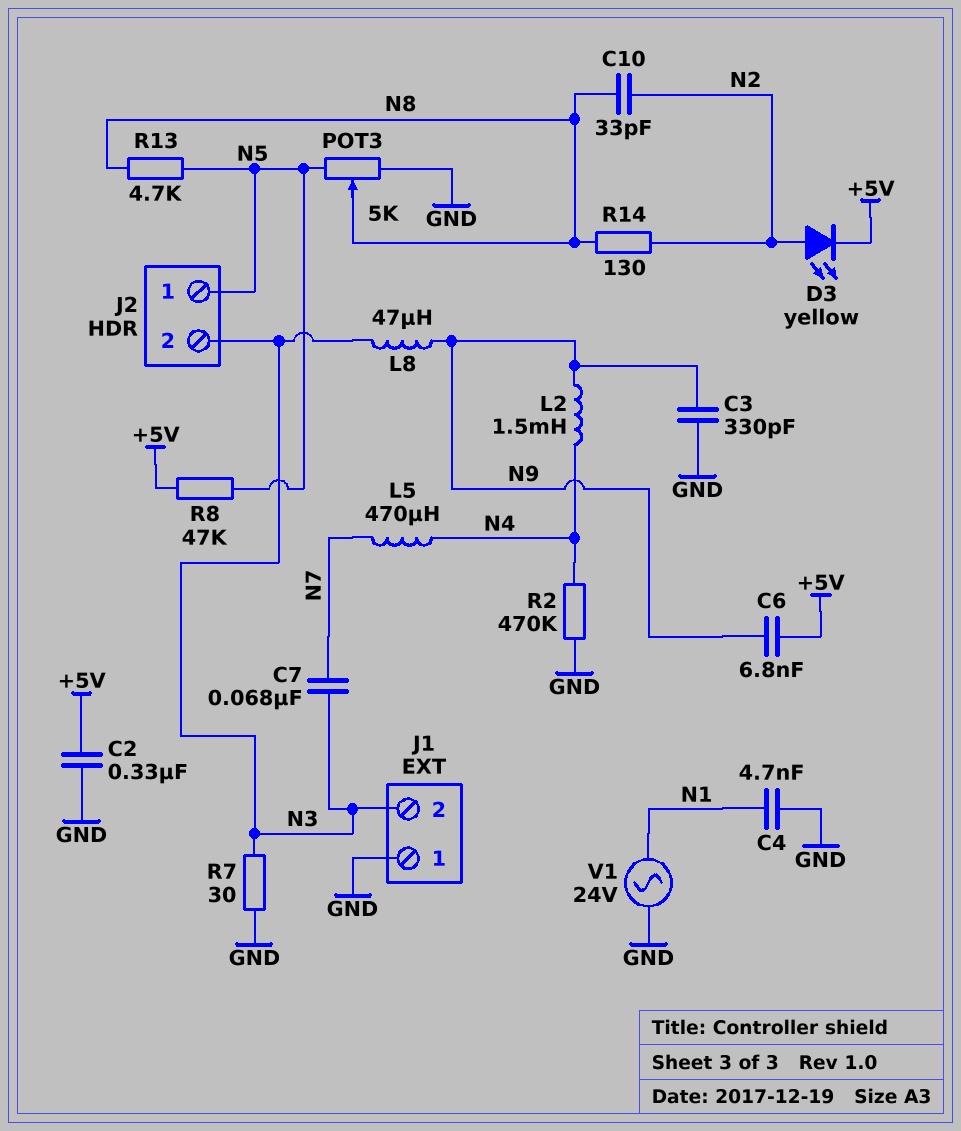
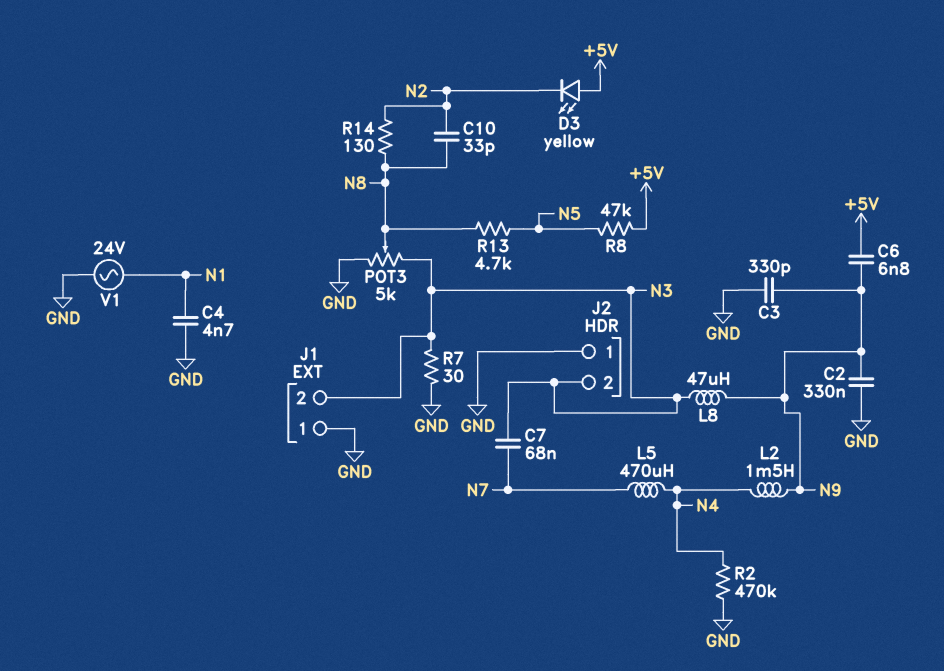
C2: 330nF (+5V, GND) -> 330nF (GND, N9)
D3: LED yellow (A N2, K +5V) -> LED yellow (A +5V, K N2)
J2 pin 1: N5 -> GND
POT3: 5k (GND, N5, wiper N8) -> 5k (GND, N3, wiper N8)

